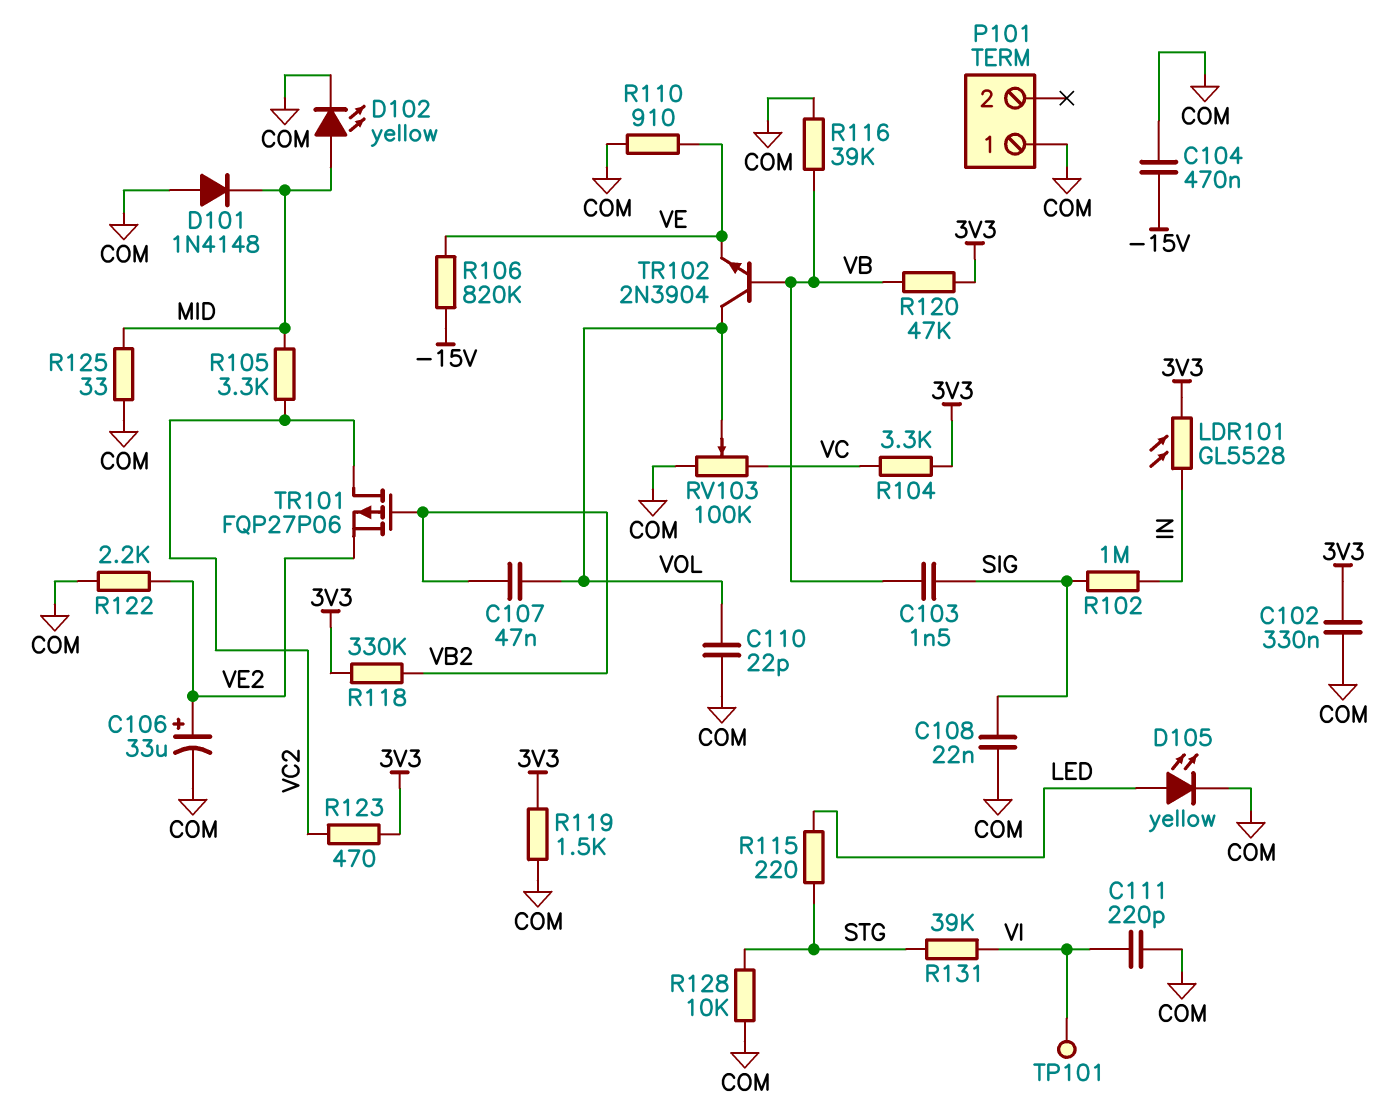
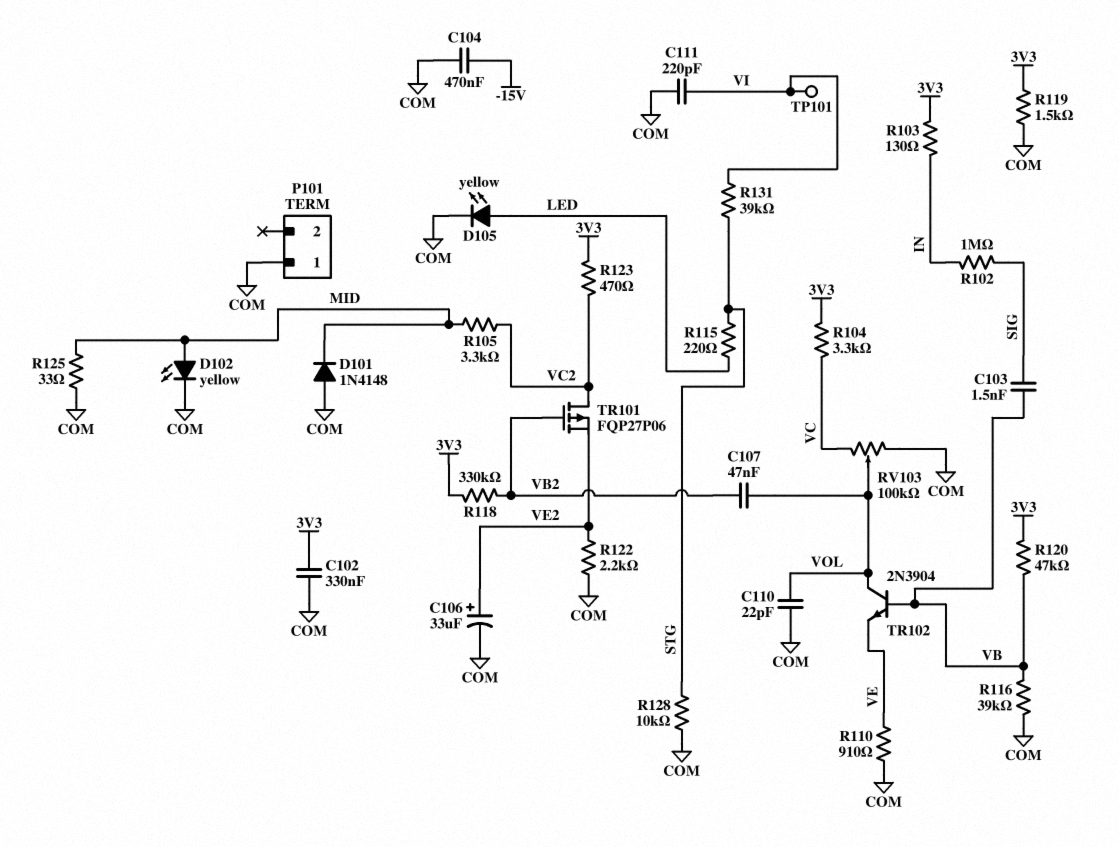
C108: 22nF (COM, SIG) -> none
LDR101: GL5528 (3V3, IN) -> none
R103: none -> 130 (3V3, IN)
R106: 820k (-15V, VE) -> none

